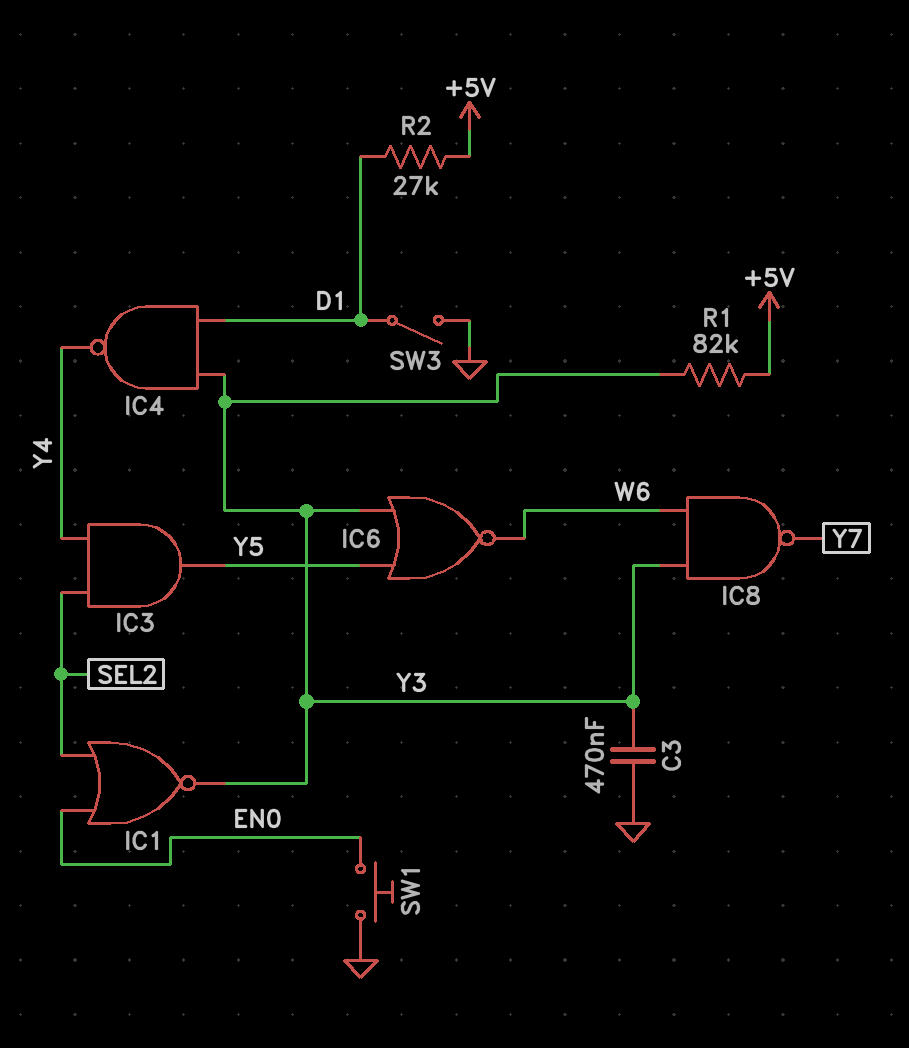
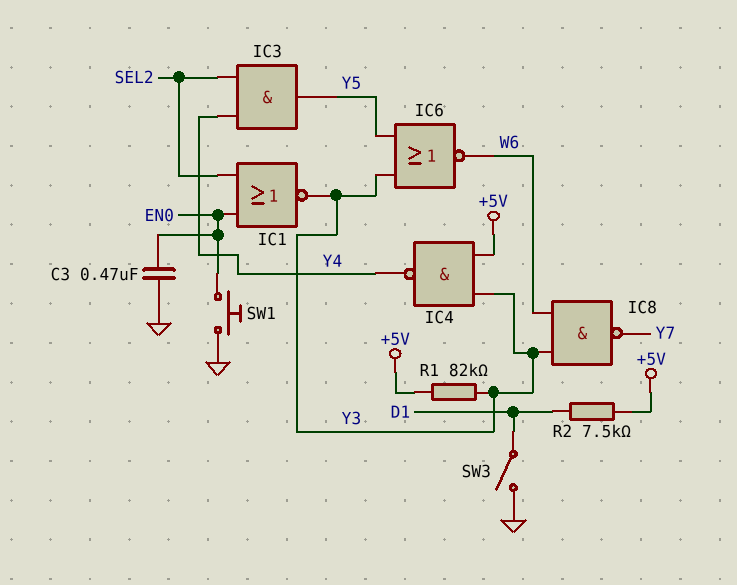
C3: 470nF (GND, Y3) -> 470nF (EN0, GND)
IC4: NAND (in D1, in Y3, out Y4) -> NAND (in +5V, in Y3, out Y4)
R2: 27k (+5V, D1) -> 7.5k (+5V, D1)

